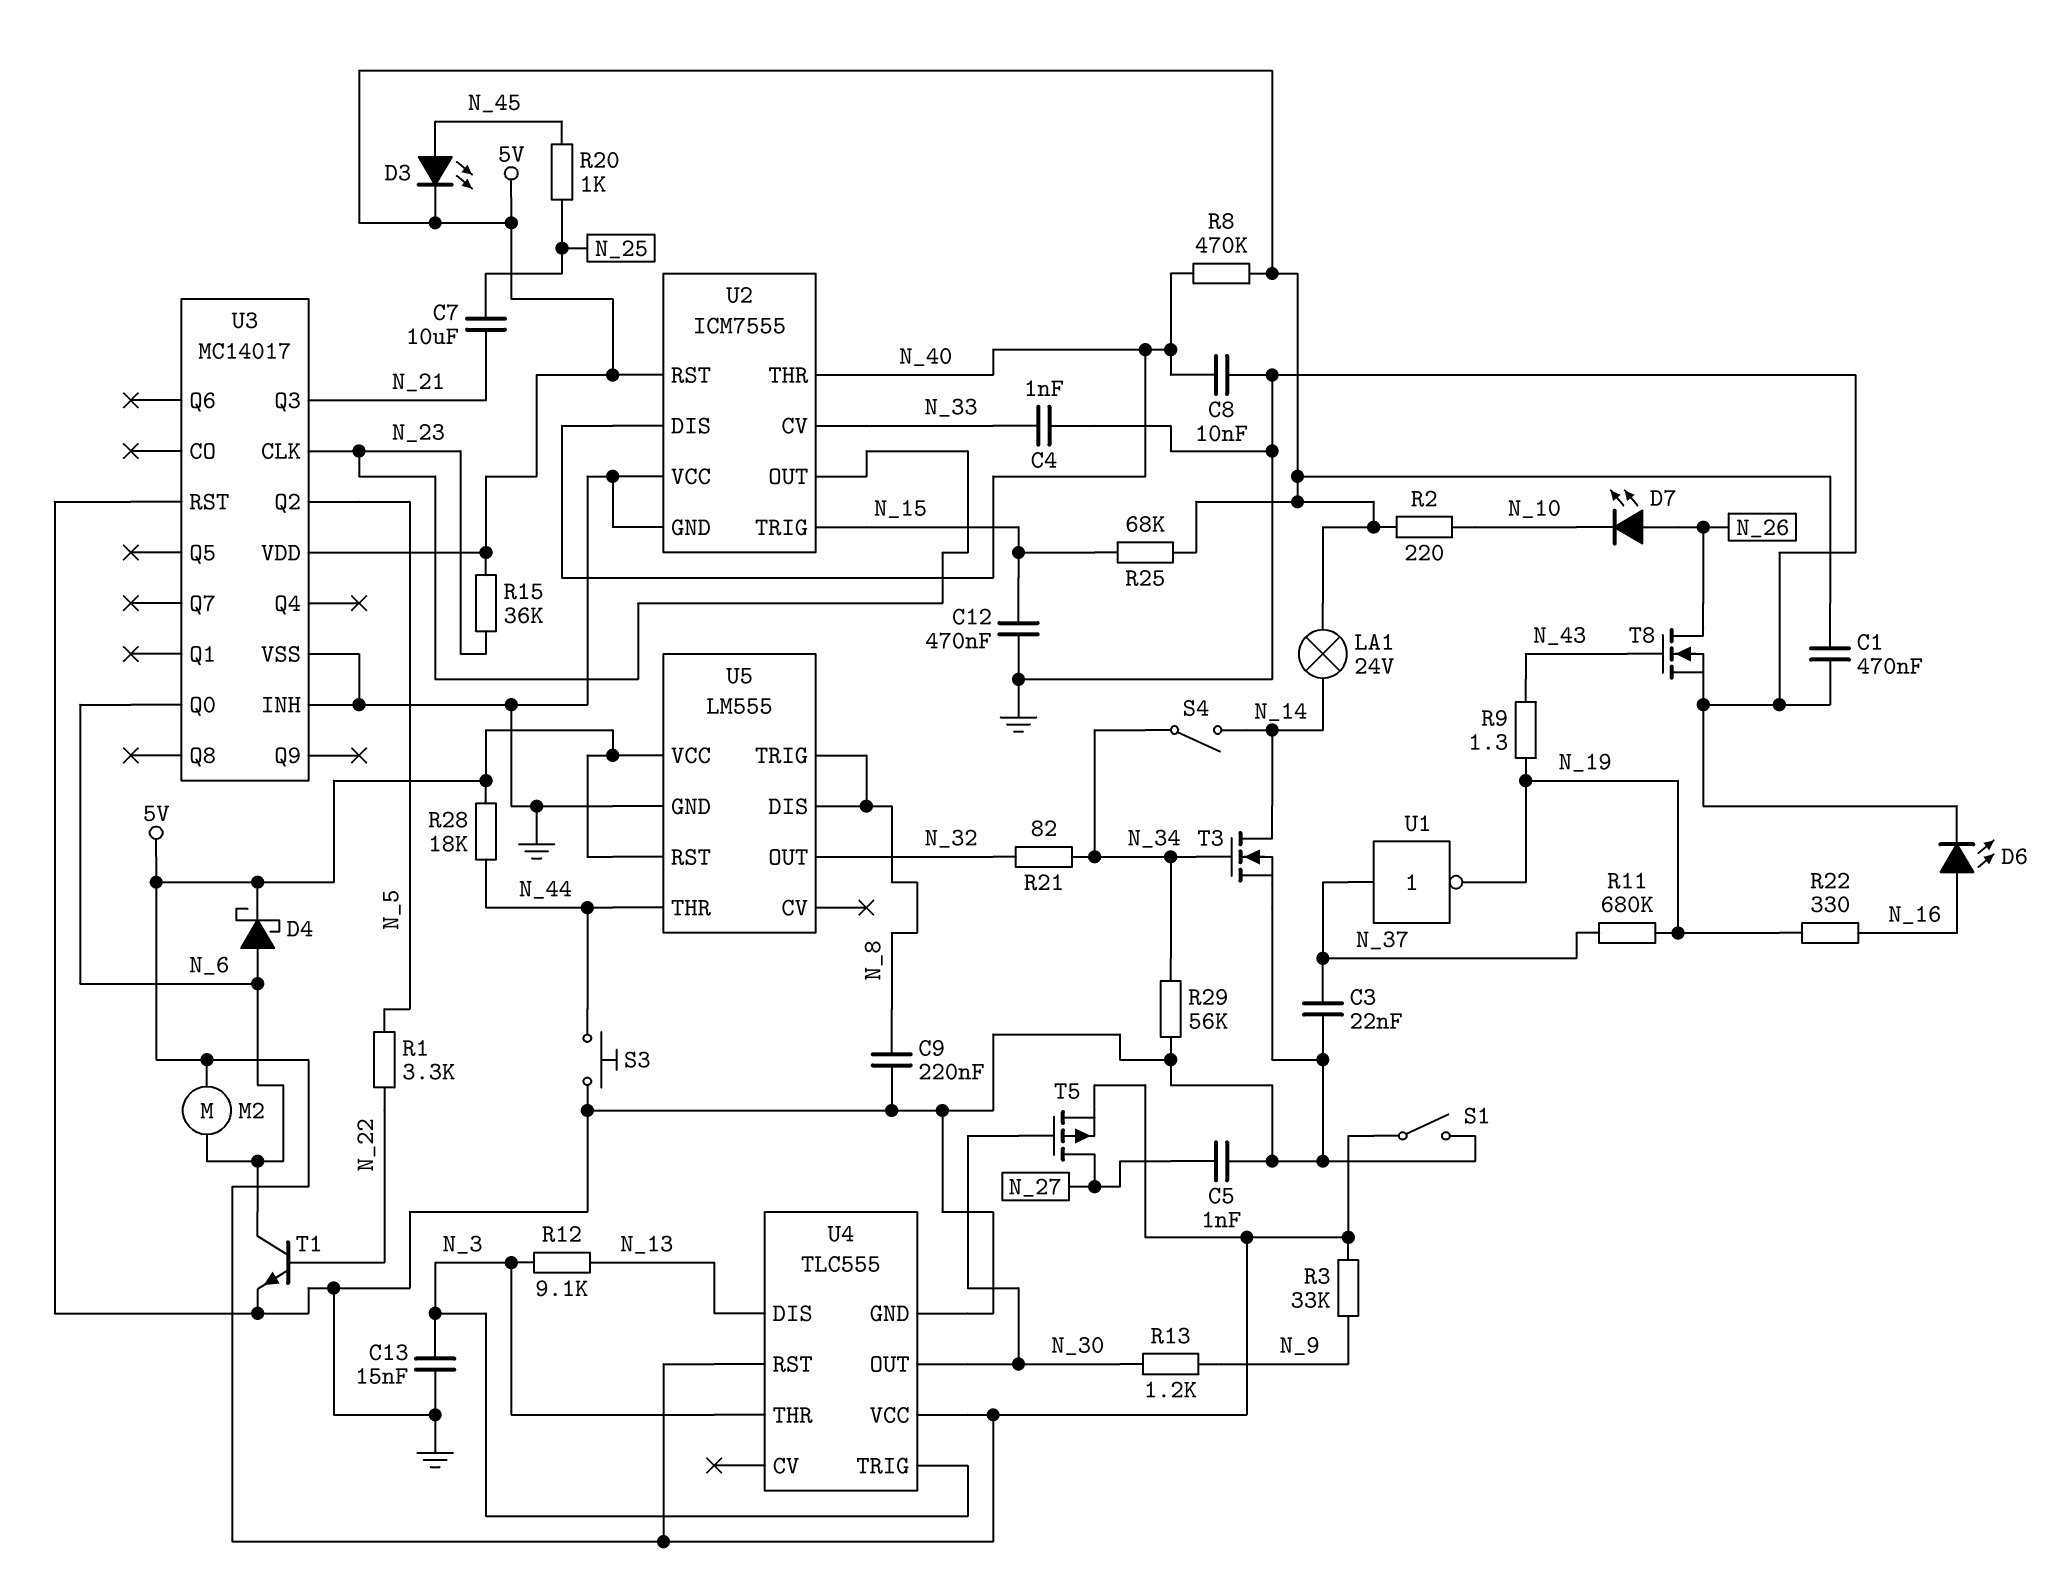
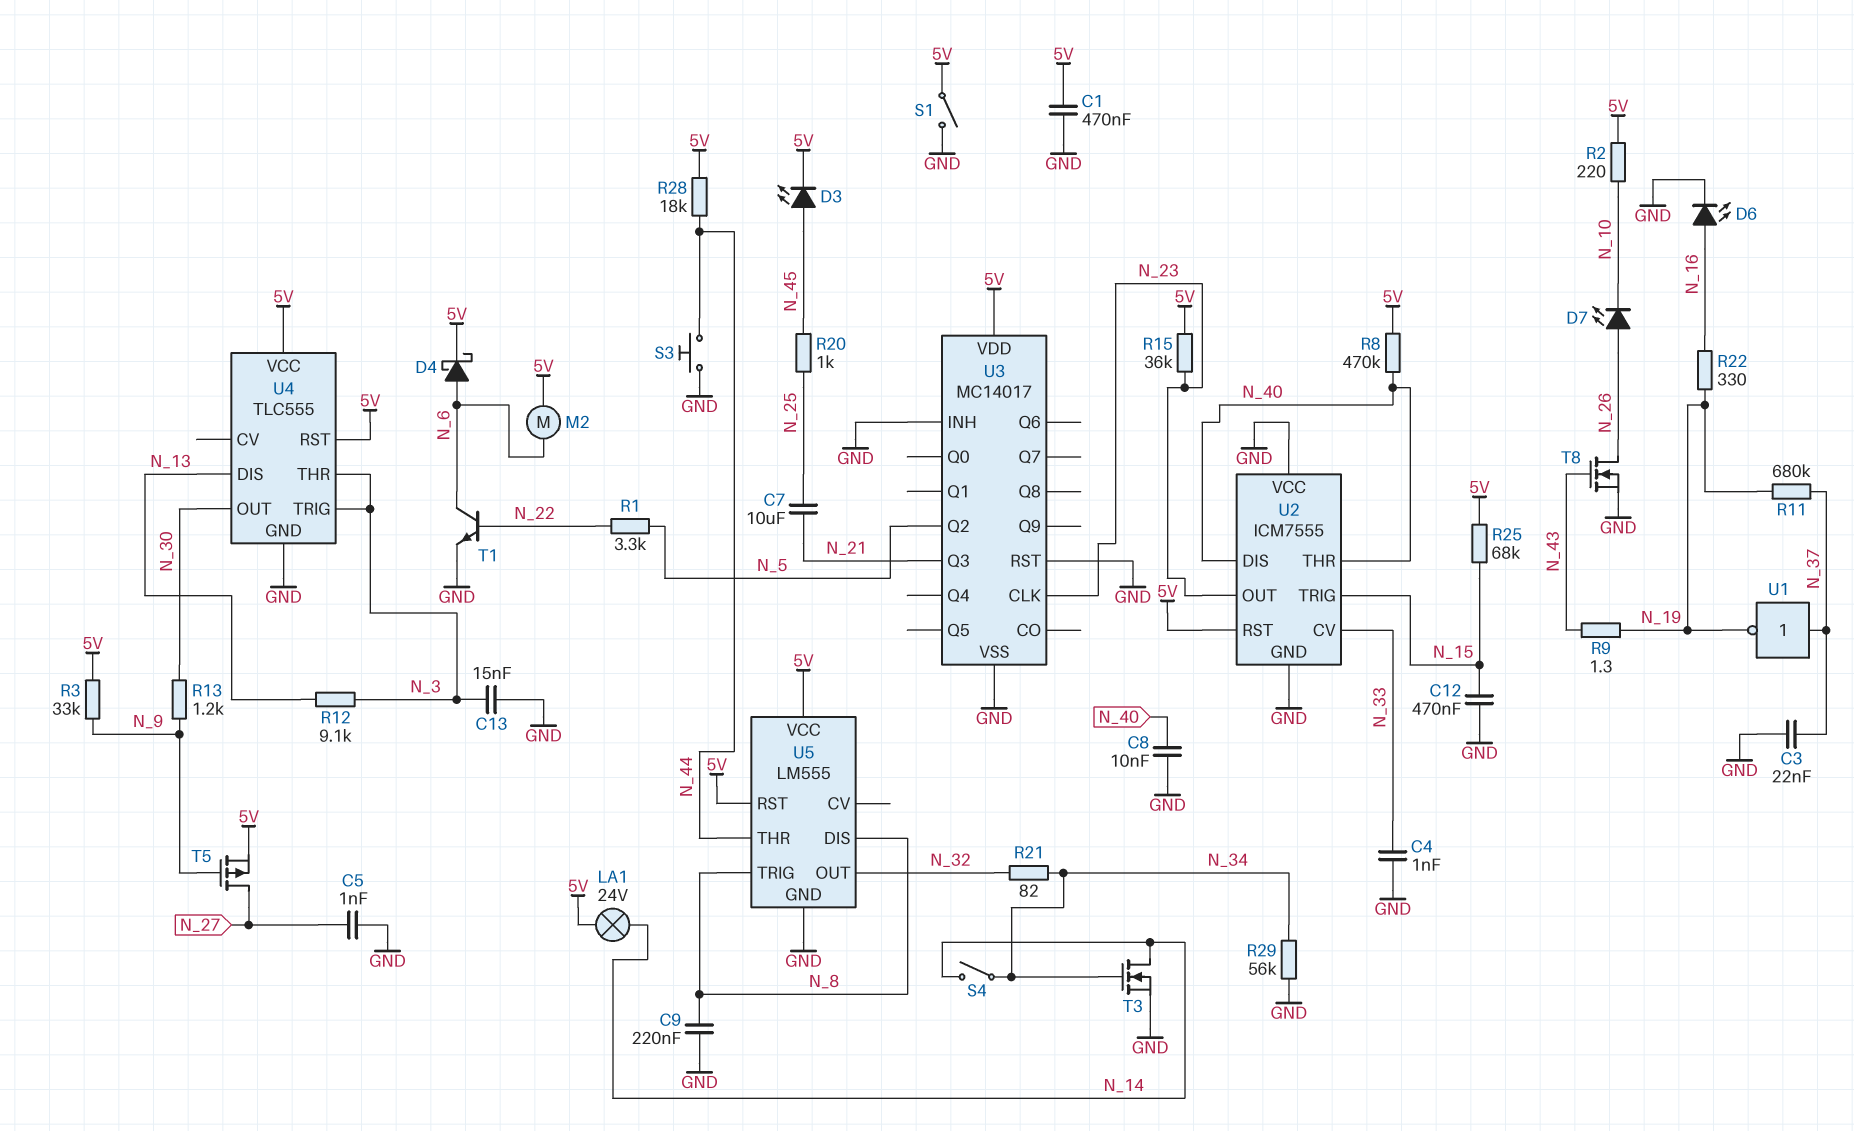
T5: PMOS (G N_30, D N_27, S 5V) -> PMOS (G N_9, D N_27, S 5V)
U3 pin Q0: N_6 -> none

